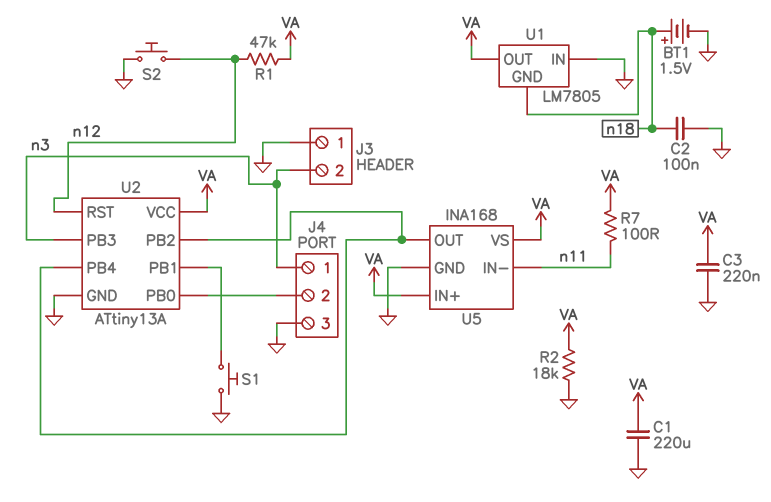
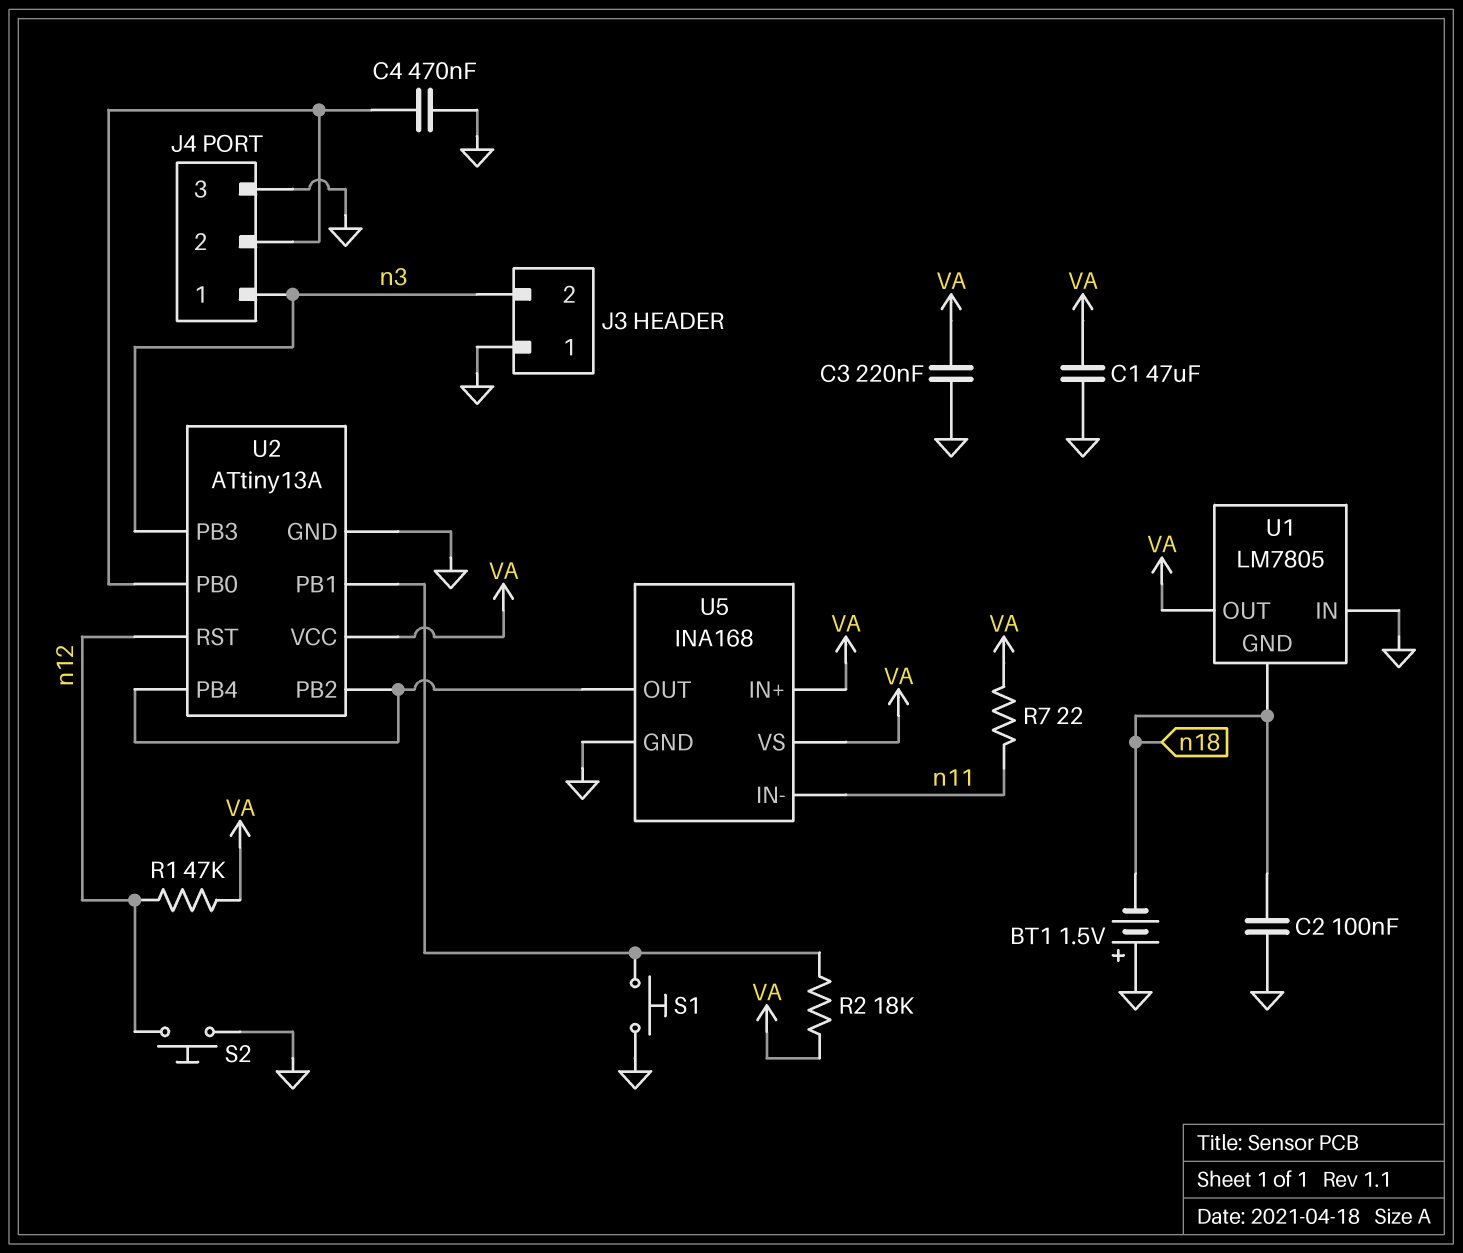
BT1: 1.5V (plus n18, minus GND) -> 1.5V (plus GND, minus n18)
C1: 220uF (GND, VA) -> 47uF (GND, VA)
C4: none -> 470nF (GND, J4/2)
R2: 18k (GND, VA) -> 18k (U2/PB1, VA)
R7: 100 (VA, n11) -> 22 (VA, n11)

